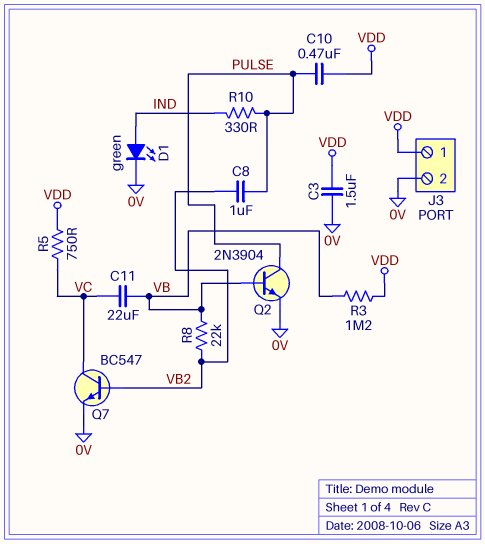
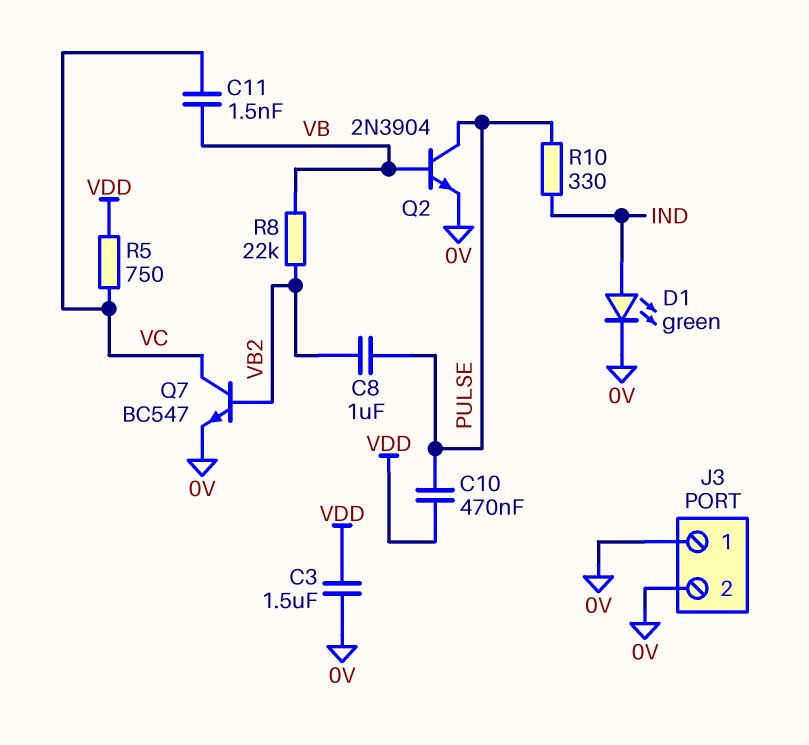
C11: 22uF (VB, VC) -> 1.5nF (VB, VC)
J3 pin 1: VDD -> 0V
R3: 1.2M (VB, VDD) -> none

